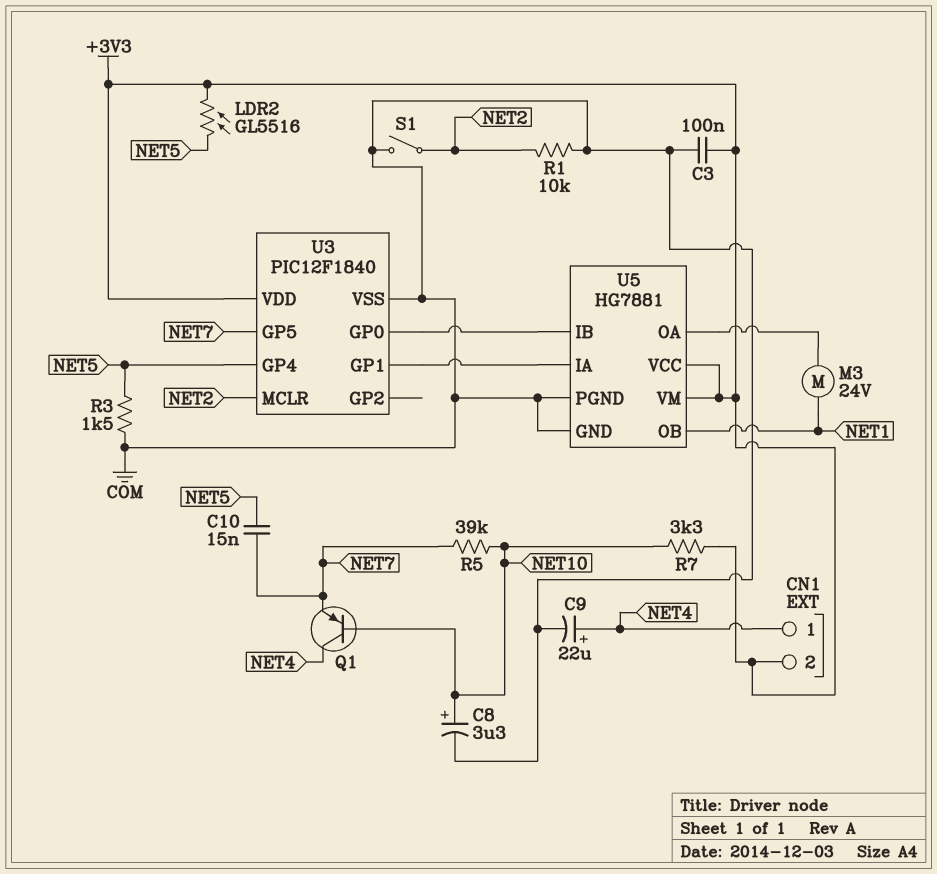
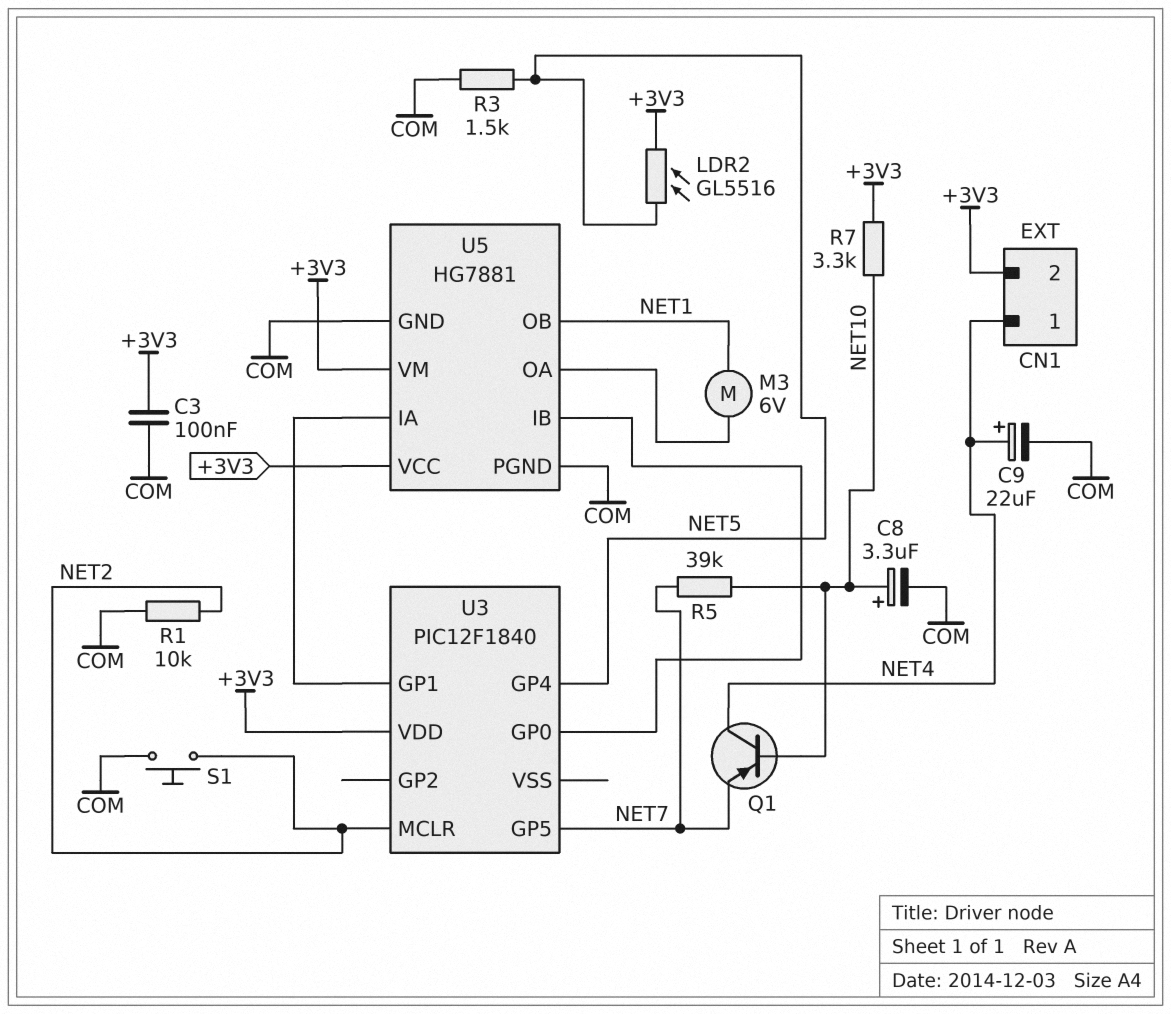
C10: 15nF (NET5, NET7) -> none
M3: motor 24V (NET1, U5/OA) -> motor 6V (NET1, U5/OA)
S1: switch (COM, NET2) -> button (COM, NET2)
U3 pin VSS: COM -> none

